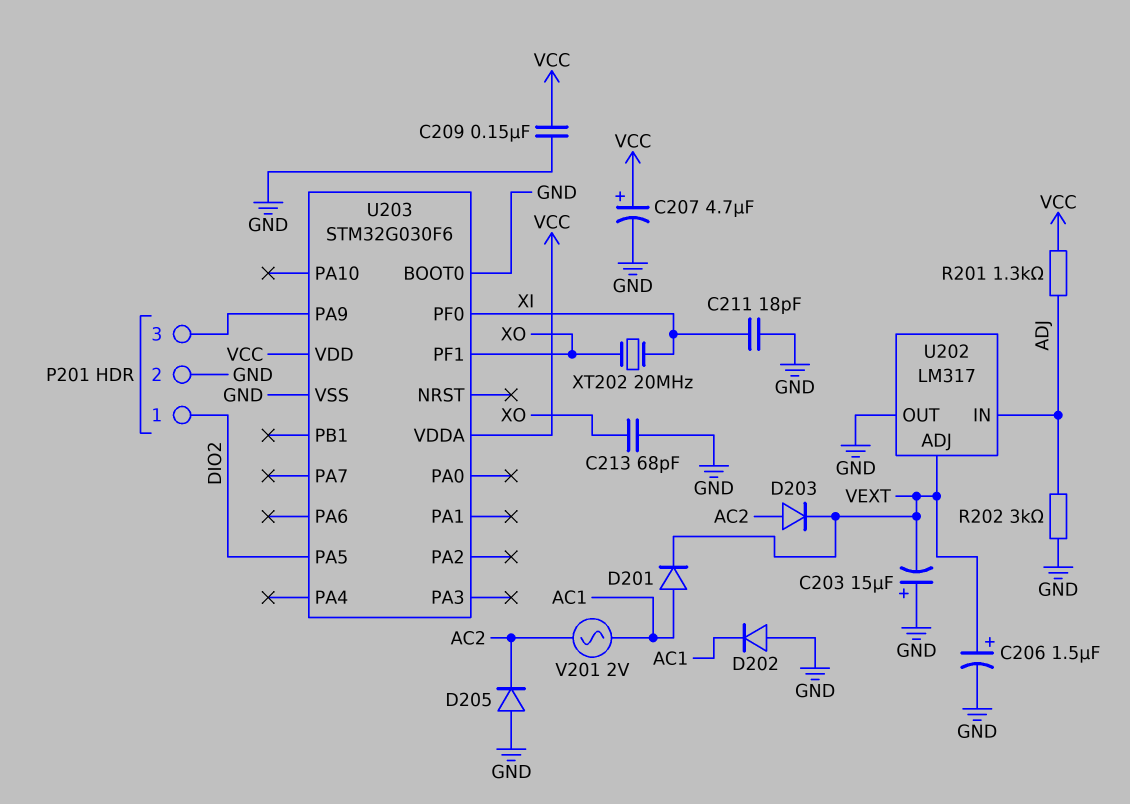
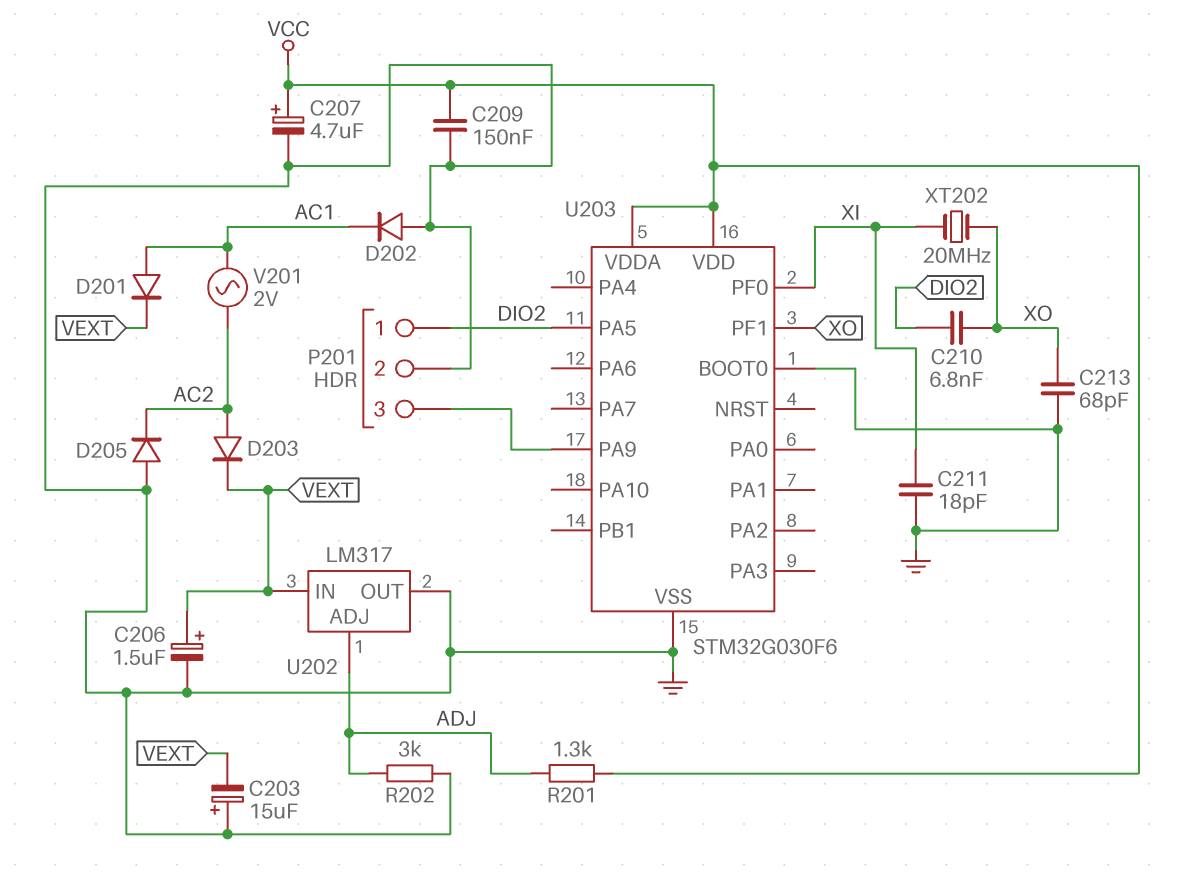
C210: none -> 6.8nF (DIO2, XO)
U202 pin ADJ: VEXT -> ADJ
U202 pin IN: ADJ -> VEXT

